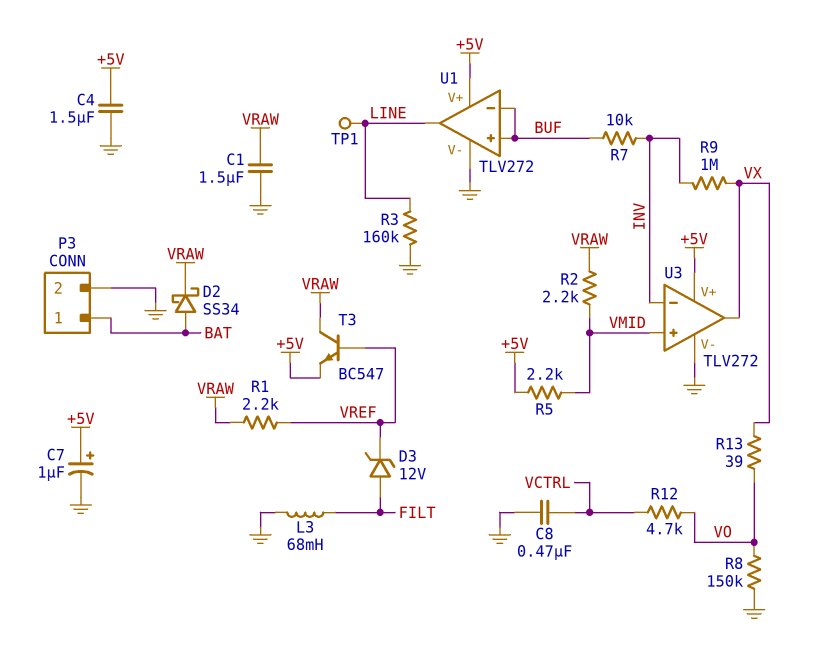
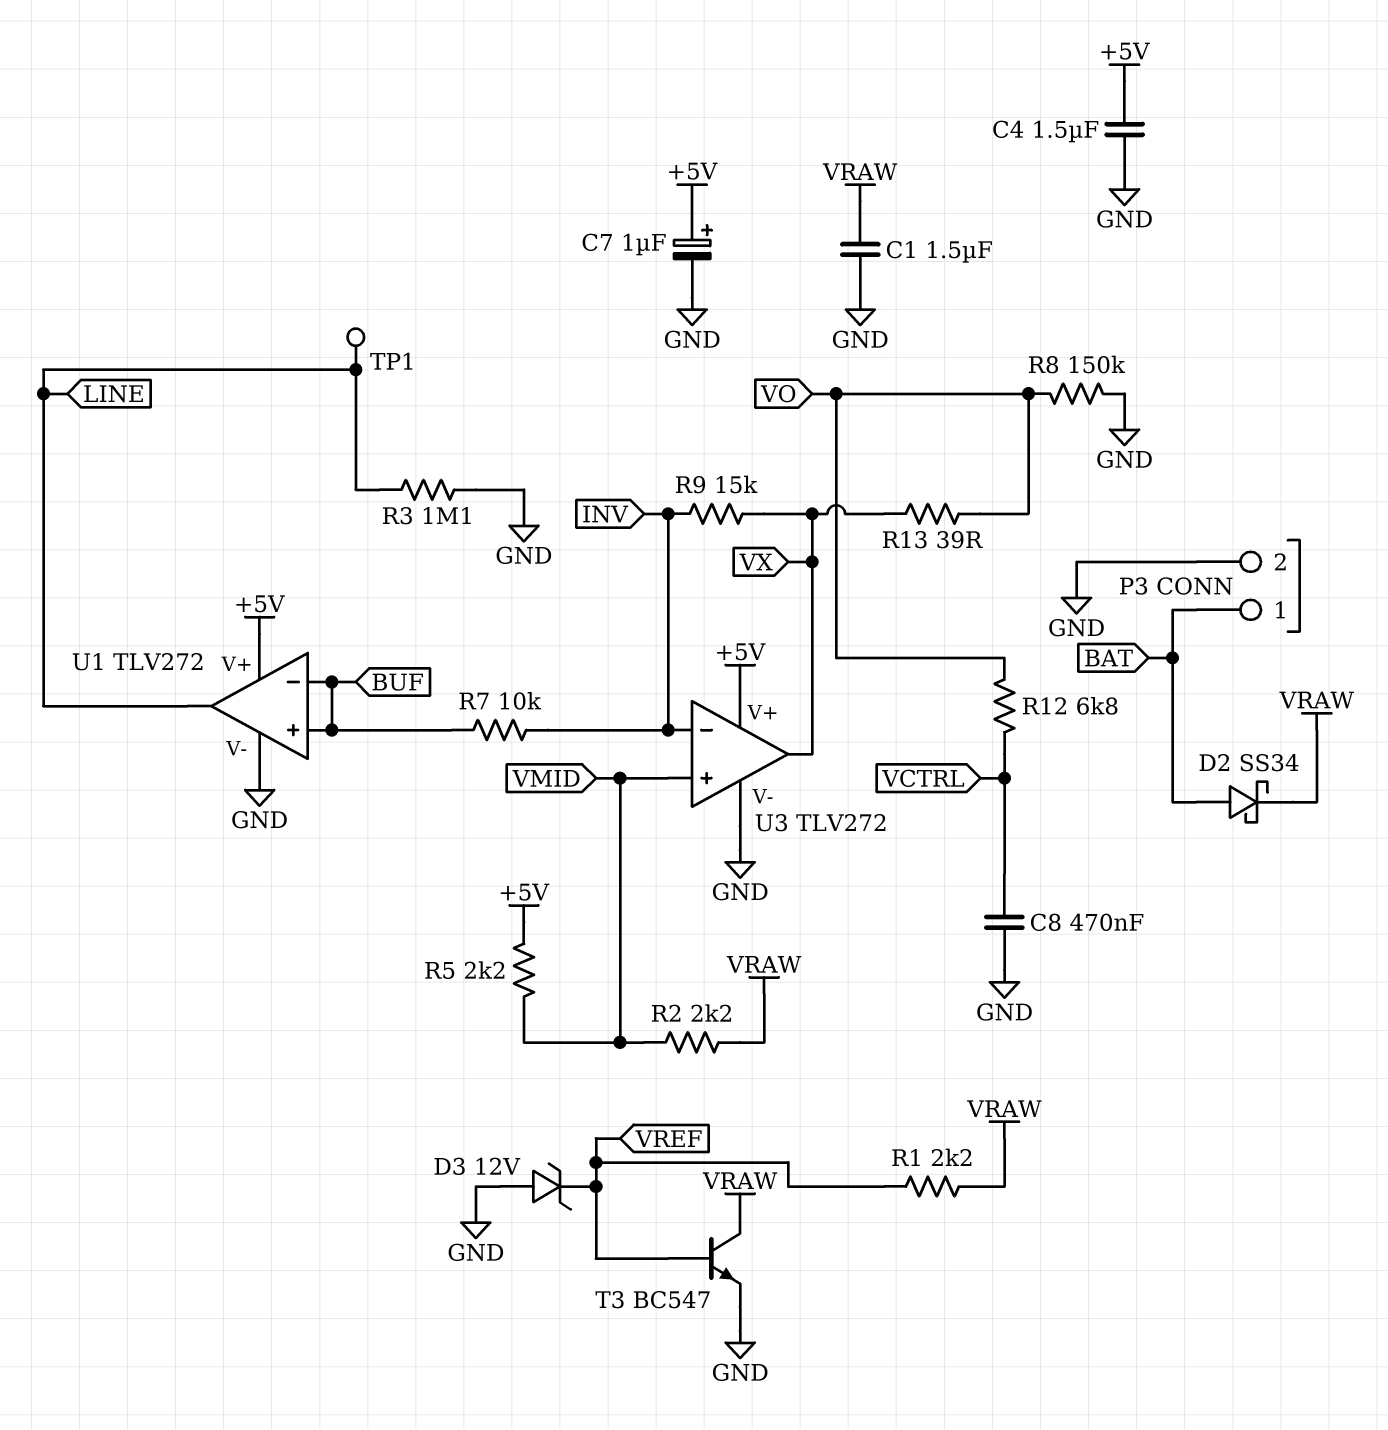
D3: zener 12V (A FILT, K VREF) -> zener 12V (A GND, K VREF)
L3: 68mH (FILT, GND) -> none
R3: 160k (GND, LINE) -> 1.1M (GND, LINE)
R9: 1M (INV, VX) -> 15k (INV, VX)
R12: 4.7k (VCTRL, VO) -> 6.8k (VCTRL, VO)
T3: NPN BC547 (B VREF, C VRAW, E +5V) -> NPN BC547 (B VREF, C VRAW, E GND)

